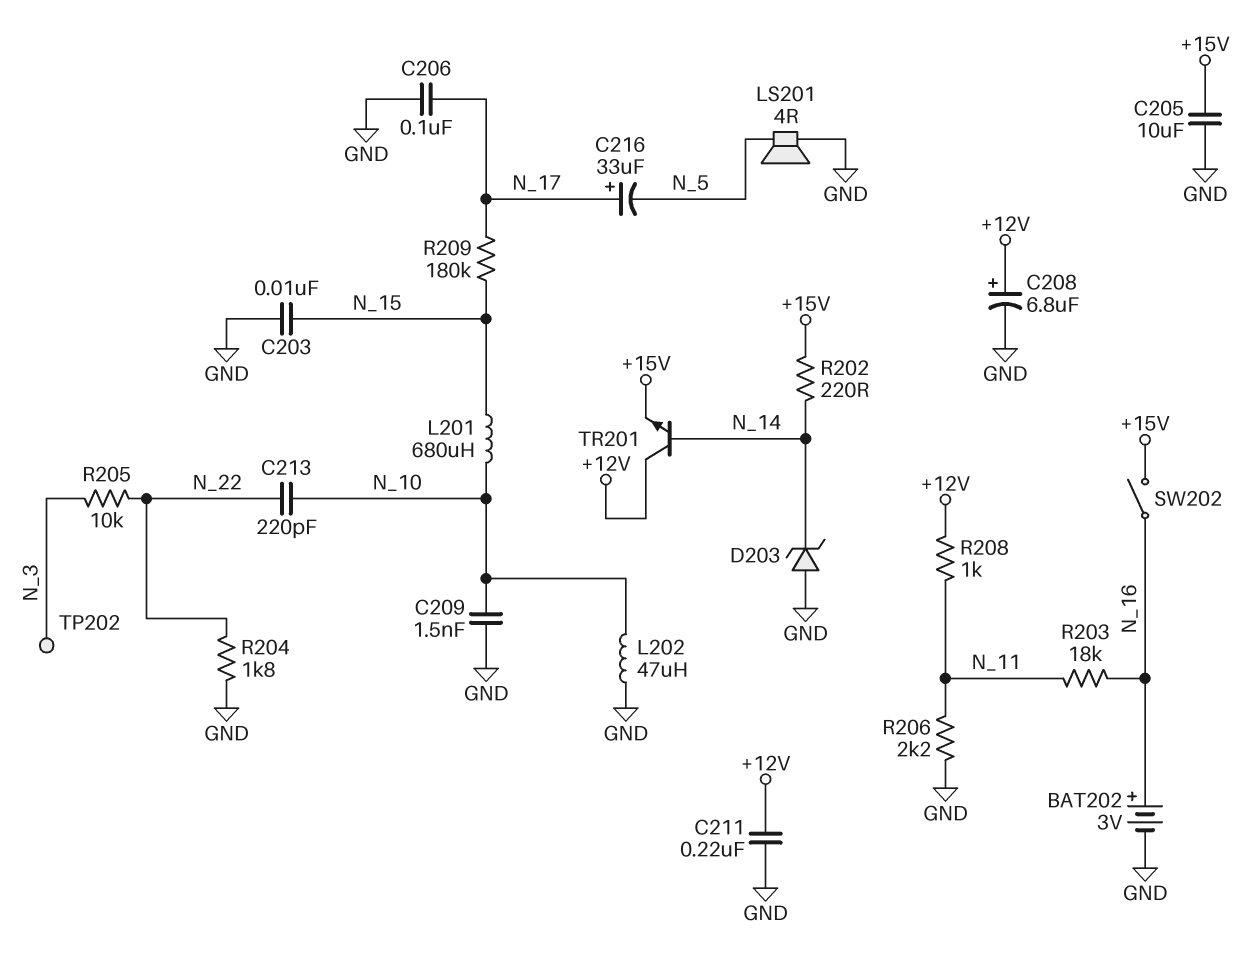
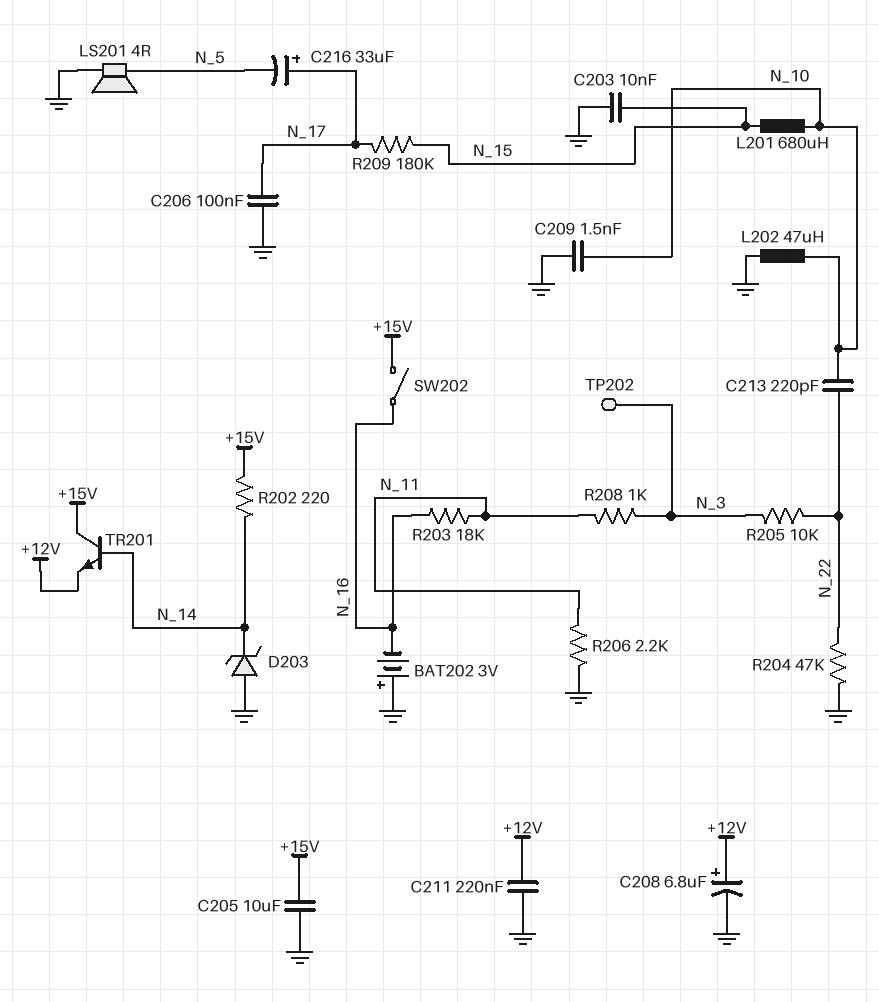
BAT202: 3V (plus N_16, minus GND) -> 3V (plus GND, minus N_16)
R204: 1.8k (GND, N_22) -> 47k (GND, N_22)
R208: 1k (+12V, N_11) -> 1k (N_3, N_11)
TR201: NPN (B N_14, C +12V, E +15V) -> NPN (B N_14, C +15V, E +12V)

